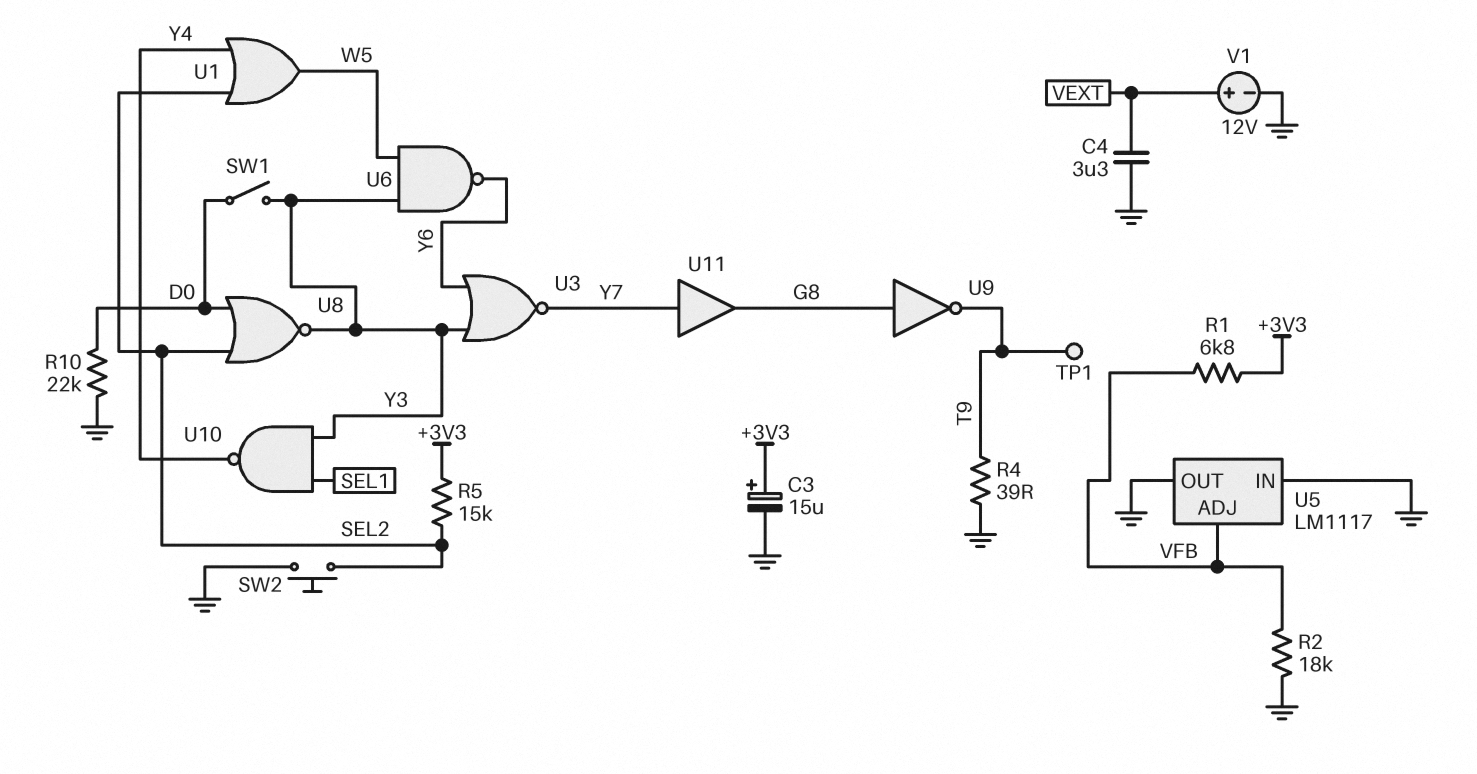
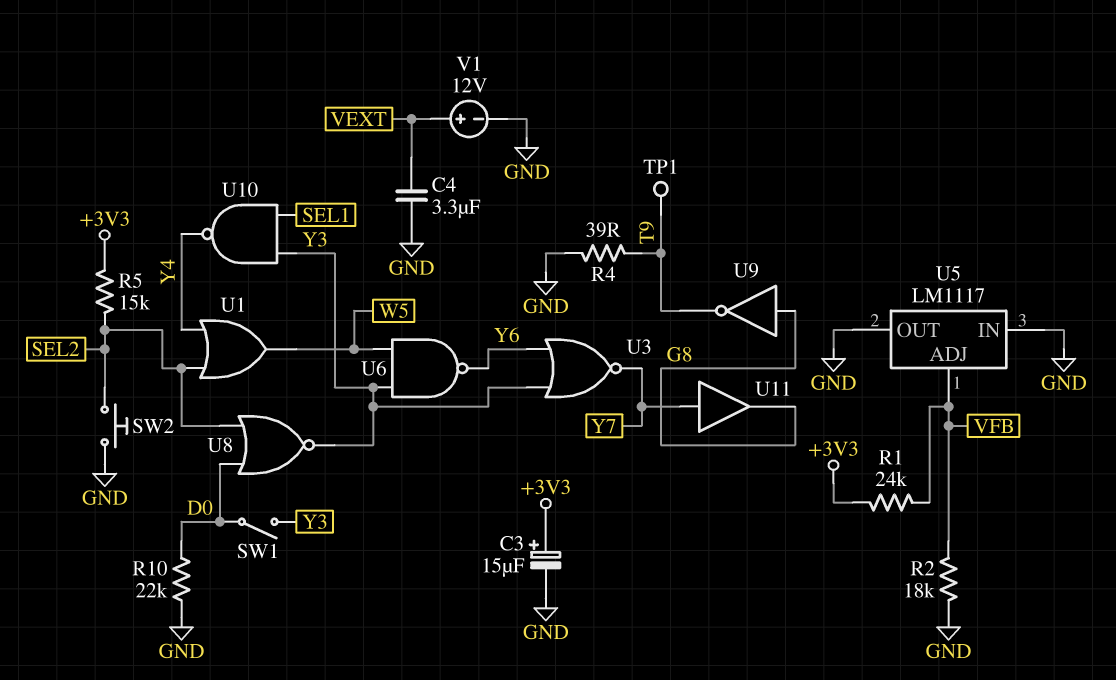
R1: 6.8k (+3V3, VFB) -> 24k (+3V3, VFB)

